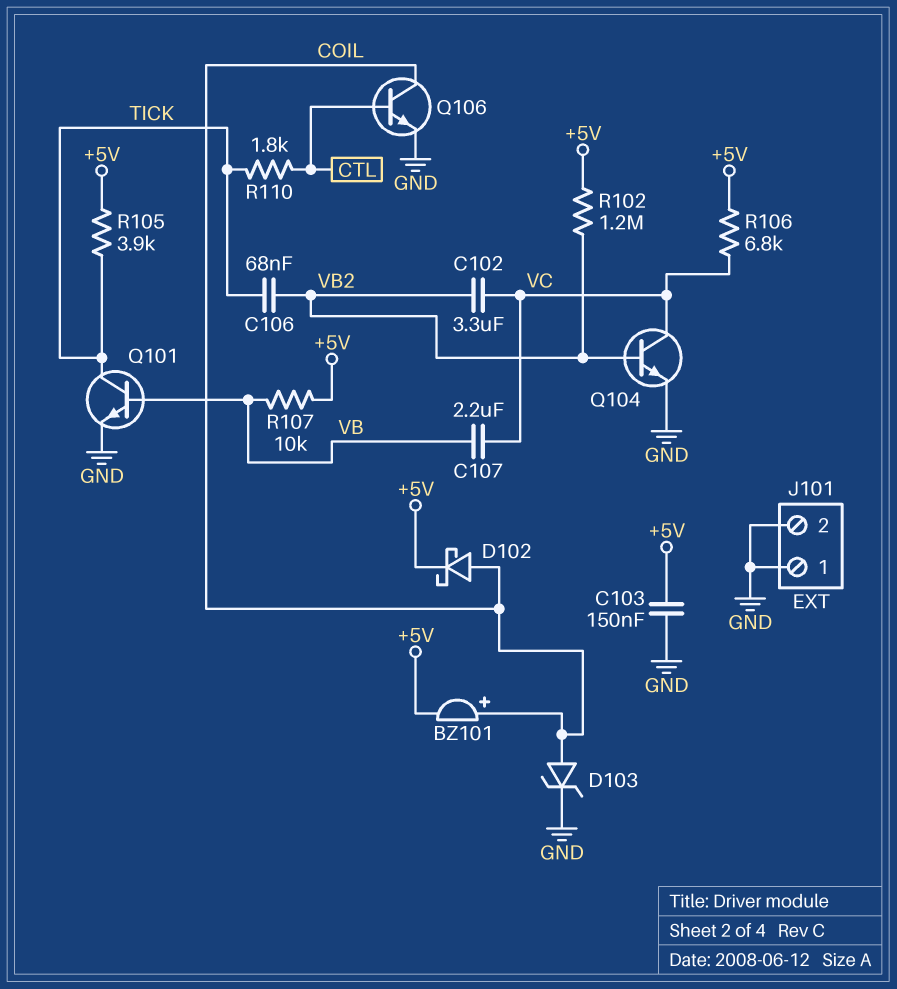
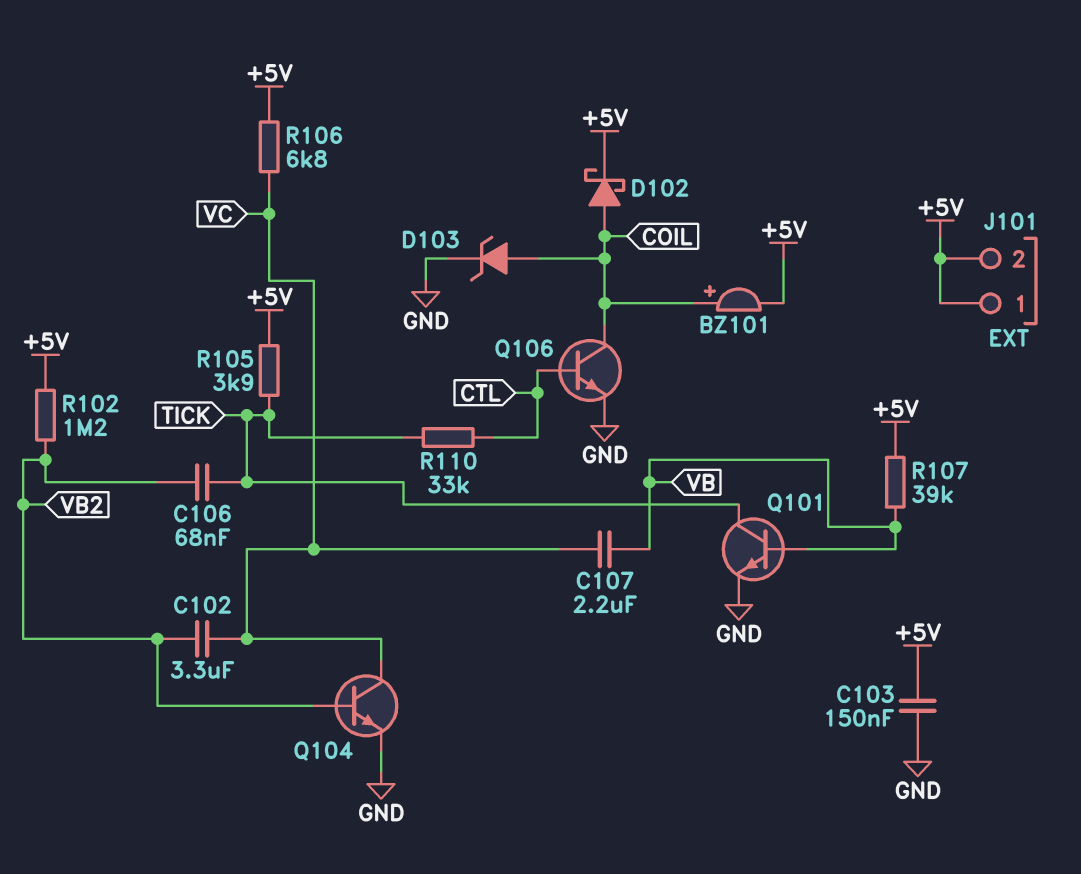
J101 pin 1: GND -> +5V
J101 pin 2: GND -> +5V
R107: 10k (+5V, VB) -> 39k (+5V, VB)
R110: 1.8k (CTL, TICK) -> 33k (CTL, TICK)

